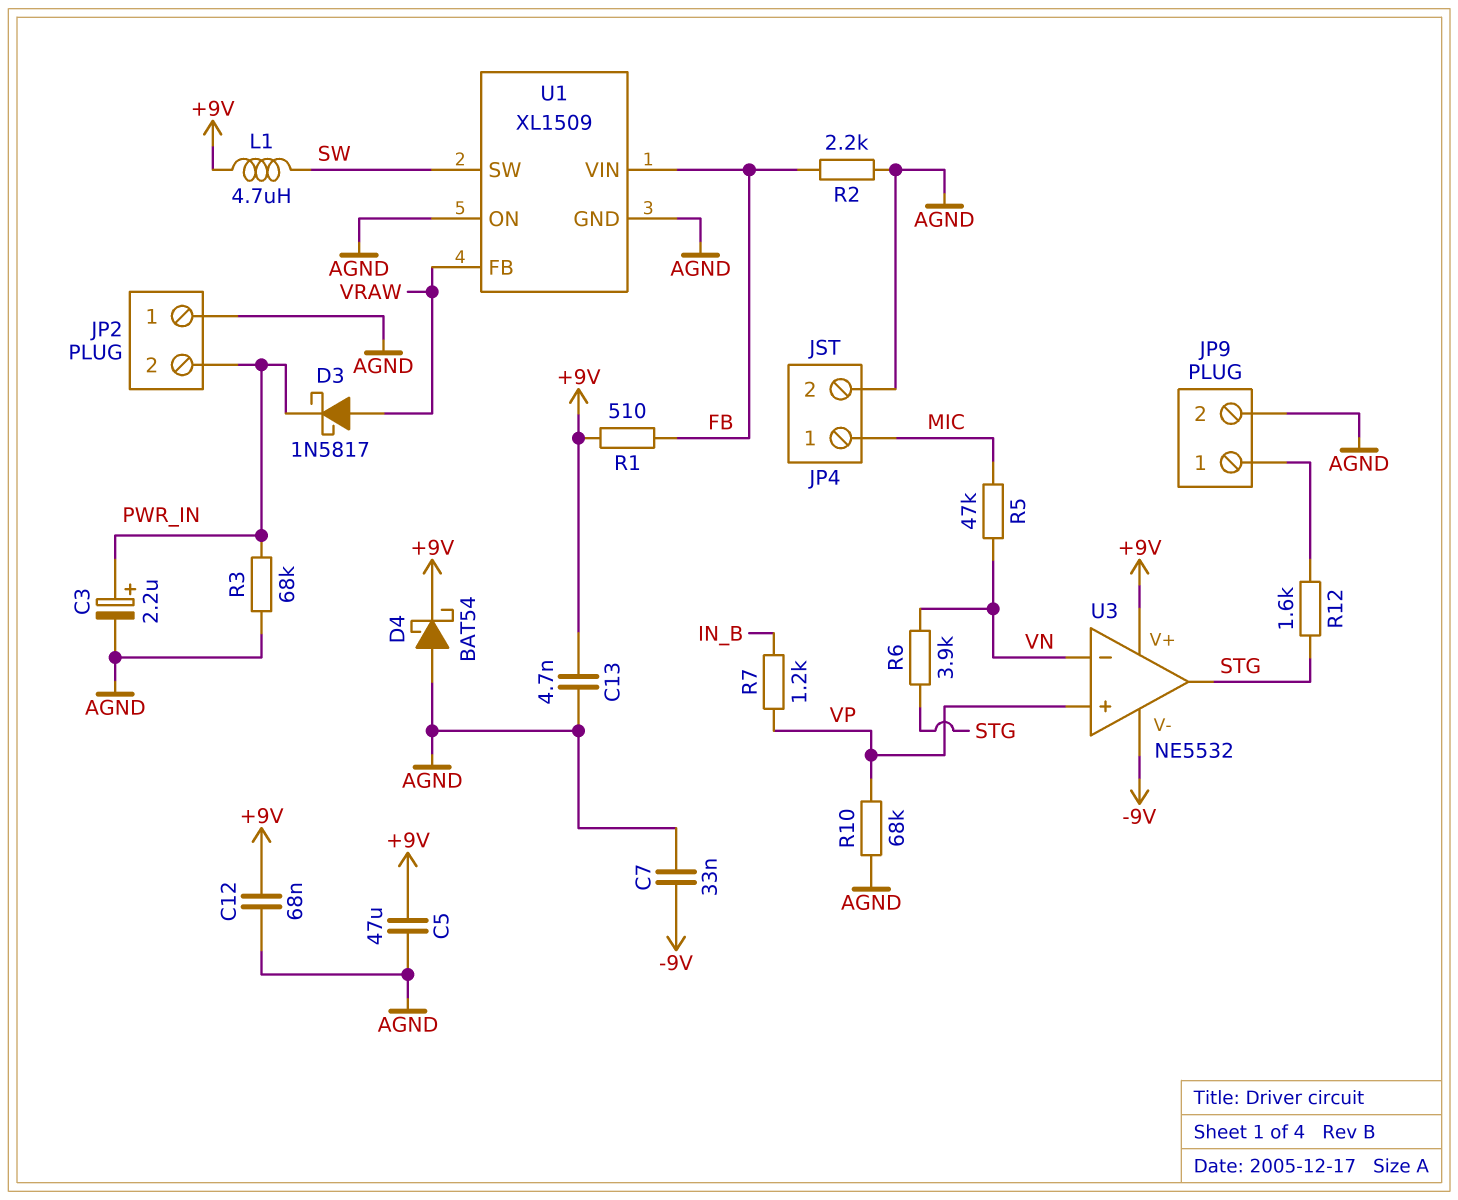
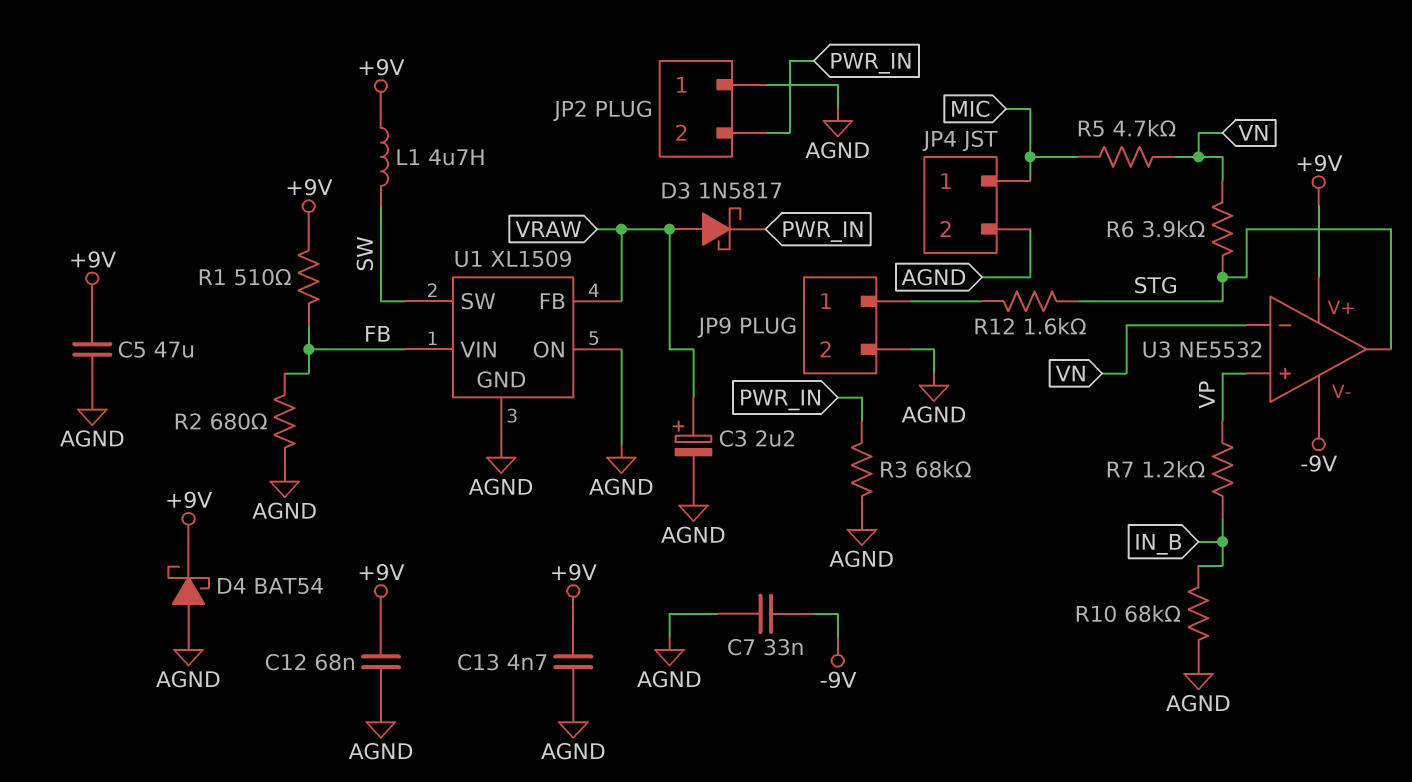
C3: 2.2uF (plus PWR_IN, minus AGND) -> 2.2uF (plus VRAW, minus AGND)
R2: 2.2k (AGND, FB) -> 680 (AGND, FB)
R5: 47k (MIC, VN) -> 4.7k (MIC, VN)
R10: 68k (AGND, VP) -> 68k (AGND, IN_B)

